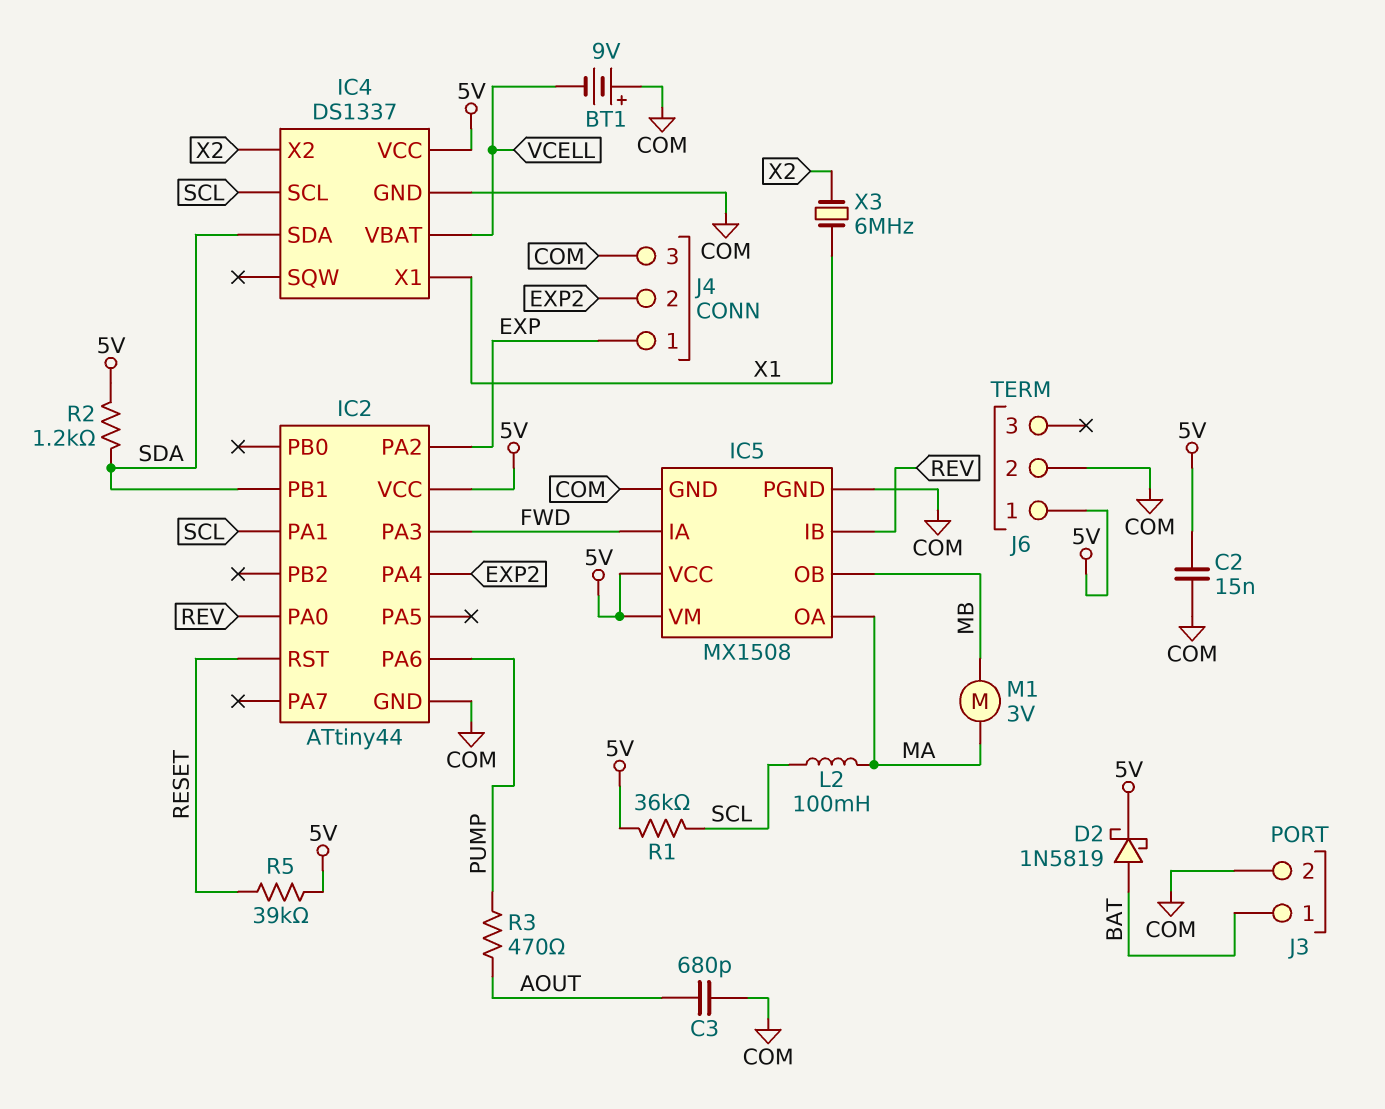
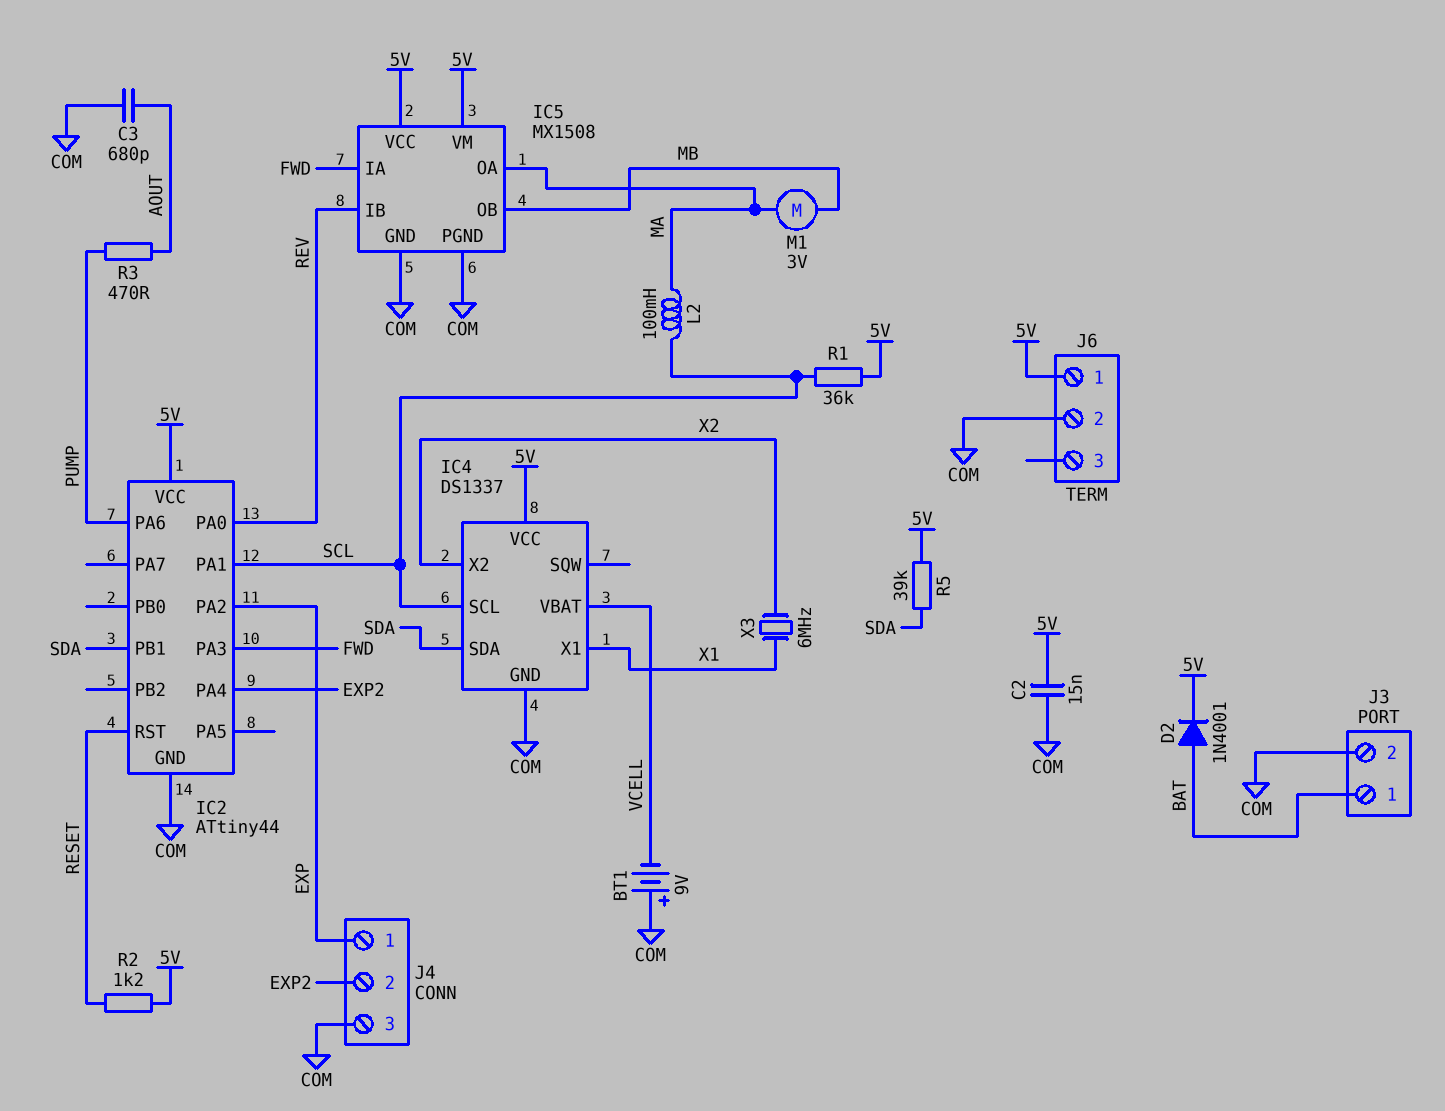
D2: schottky 1N5819 (A BAT, K 5V) -> diode 1N4001 (A BAT, K 5V)
R2: 1.2k (5V, SDA) -> 1.2k (5V, RESET)
R5: 39k (5V, RESET) -> 39k (5V, SDA)

